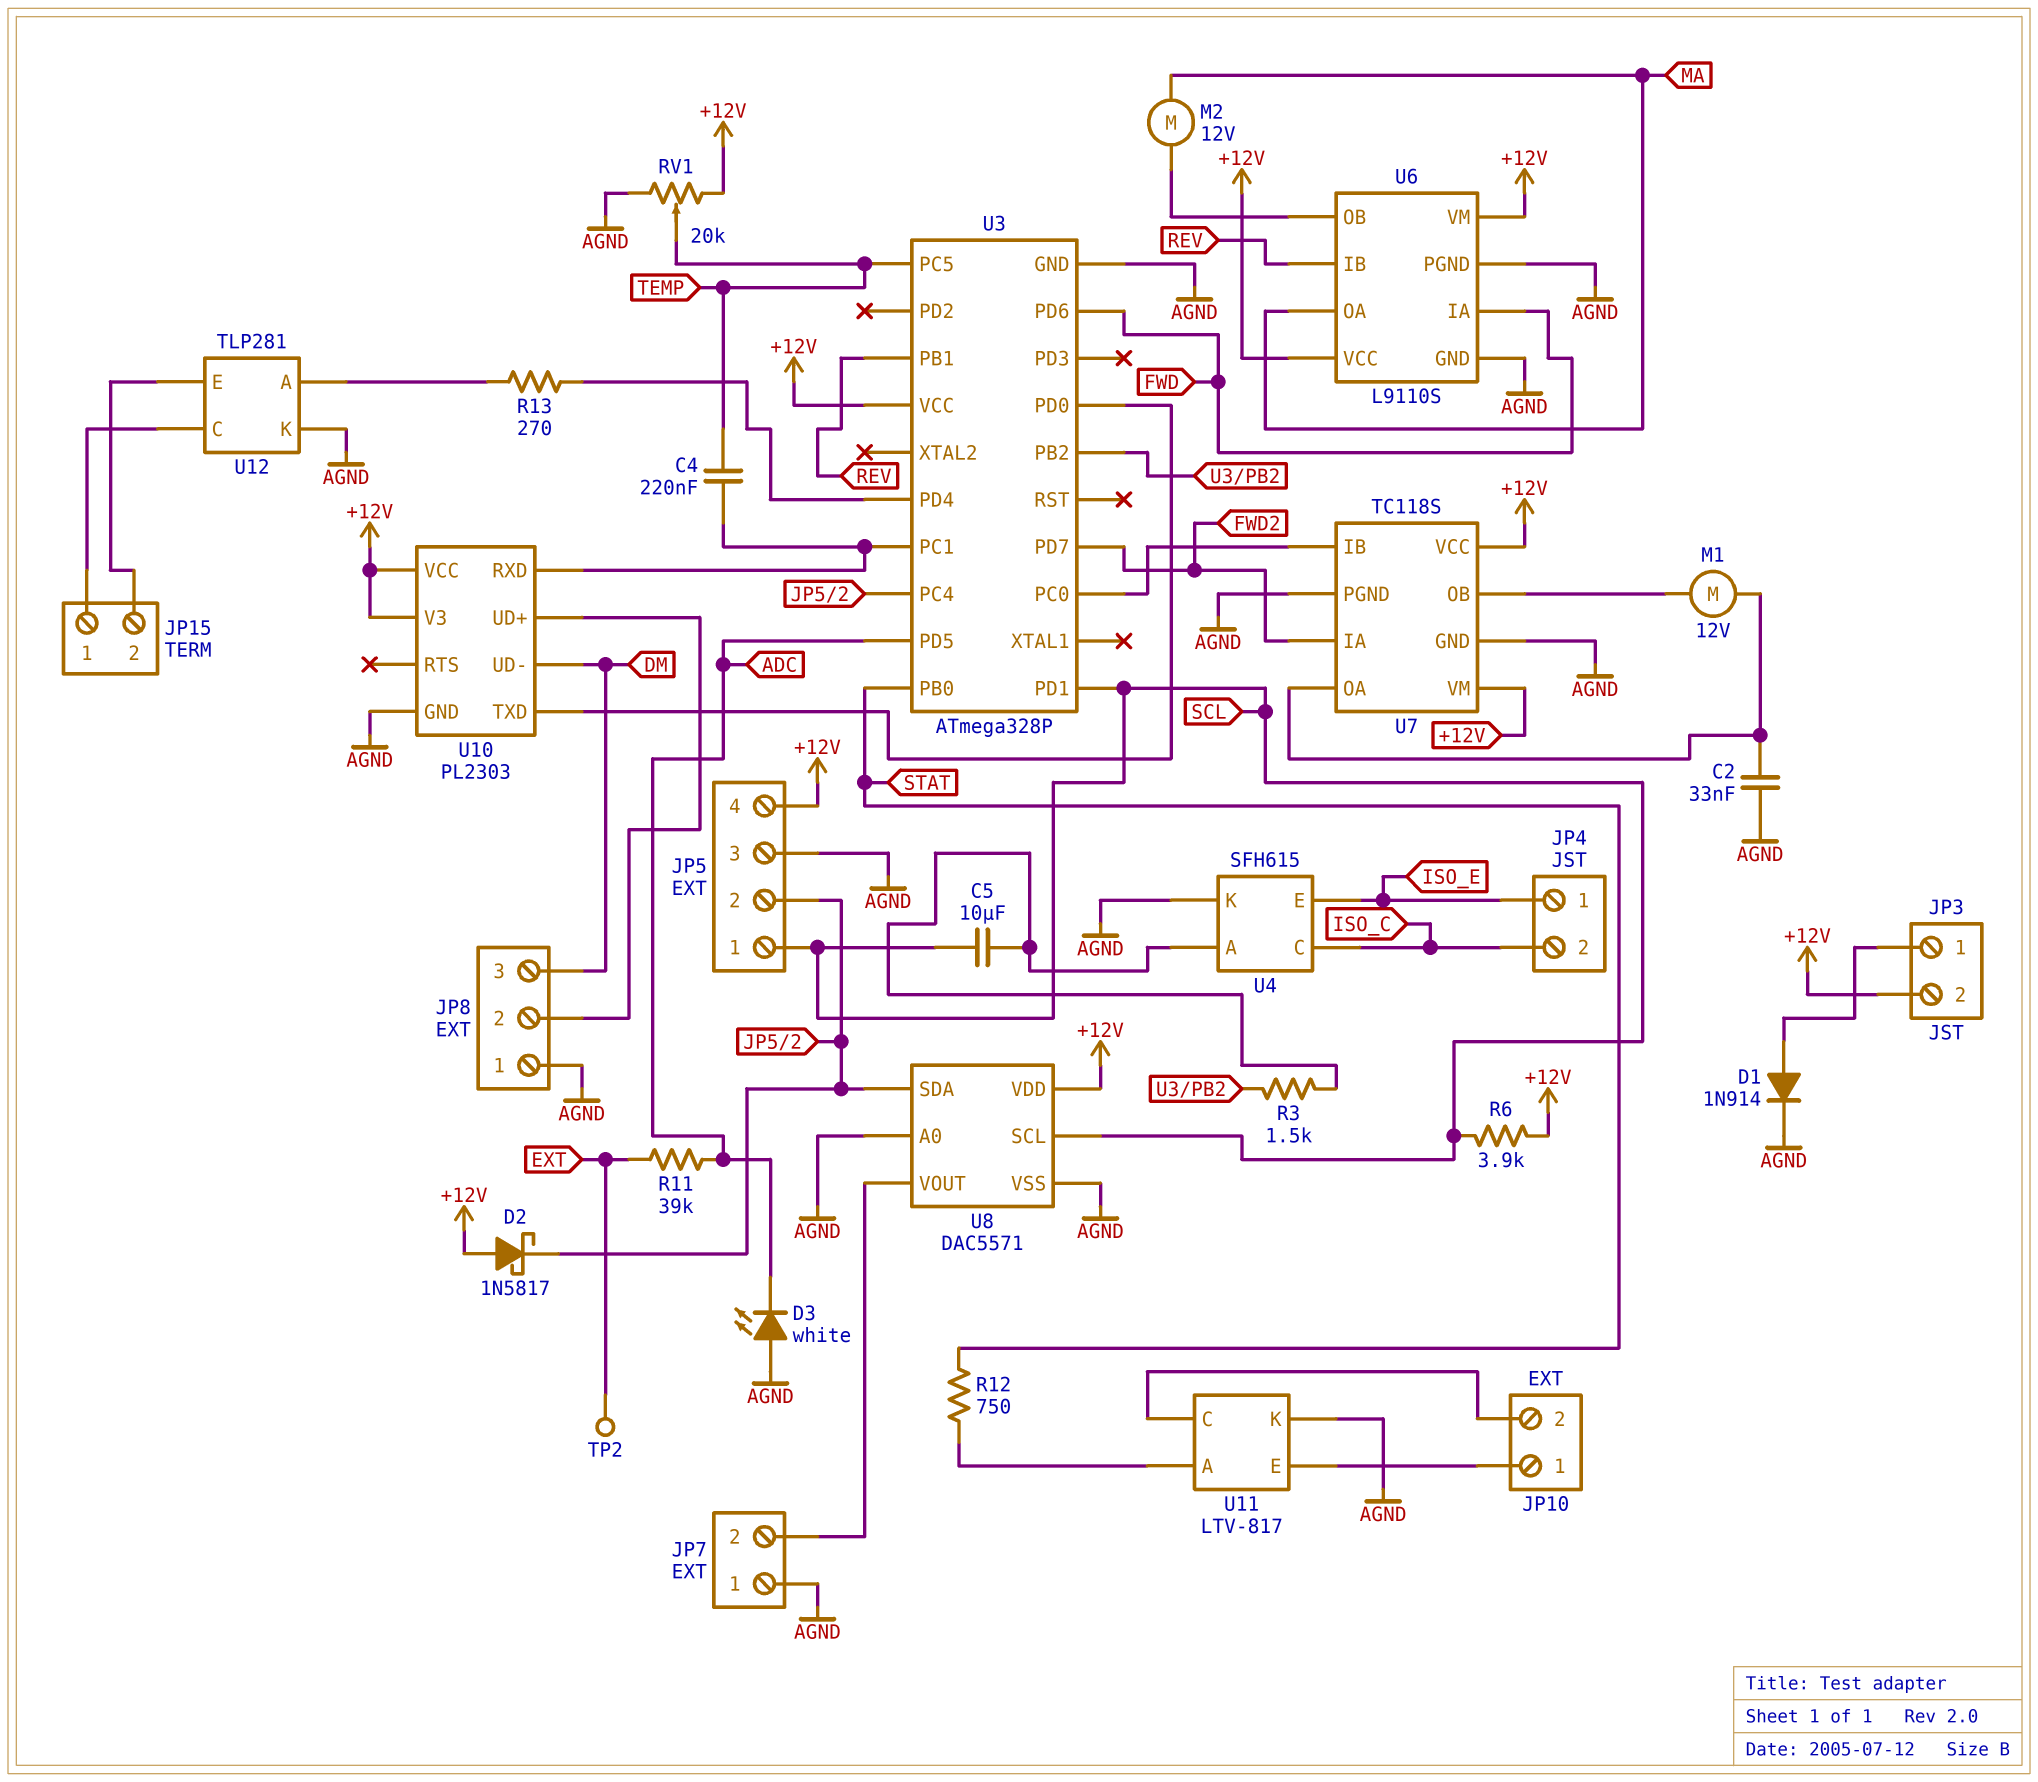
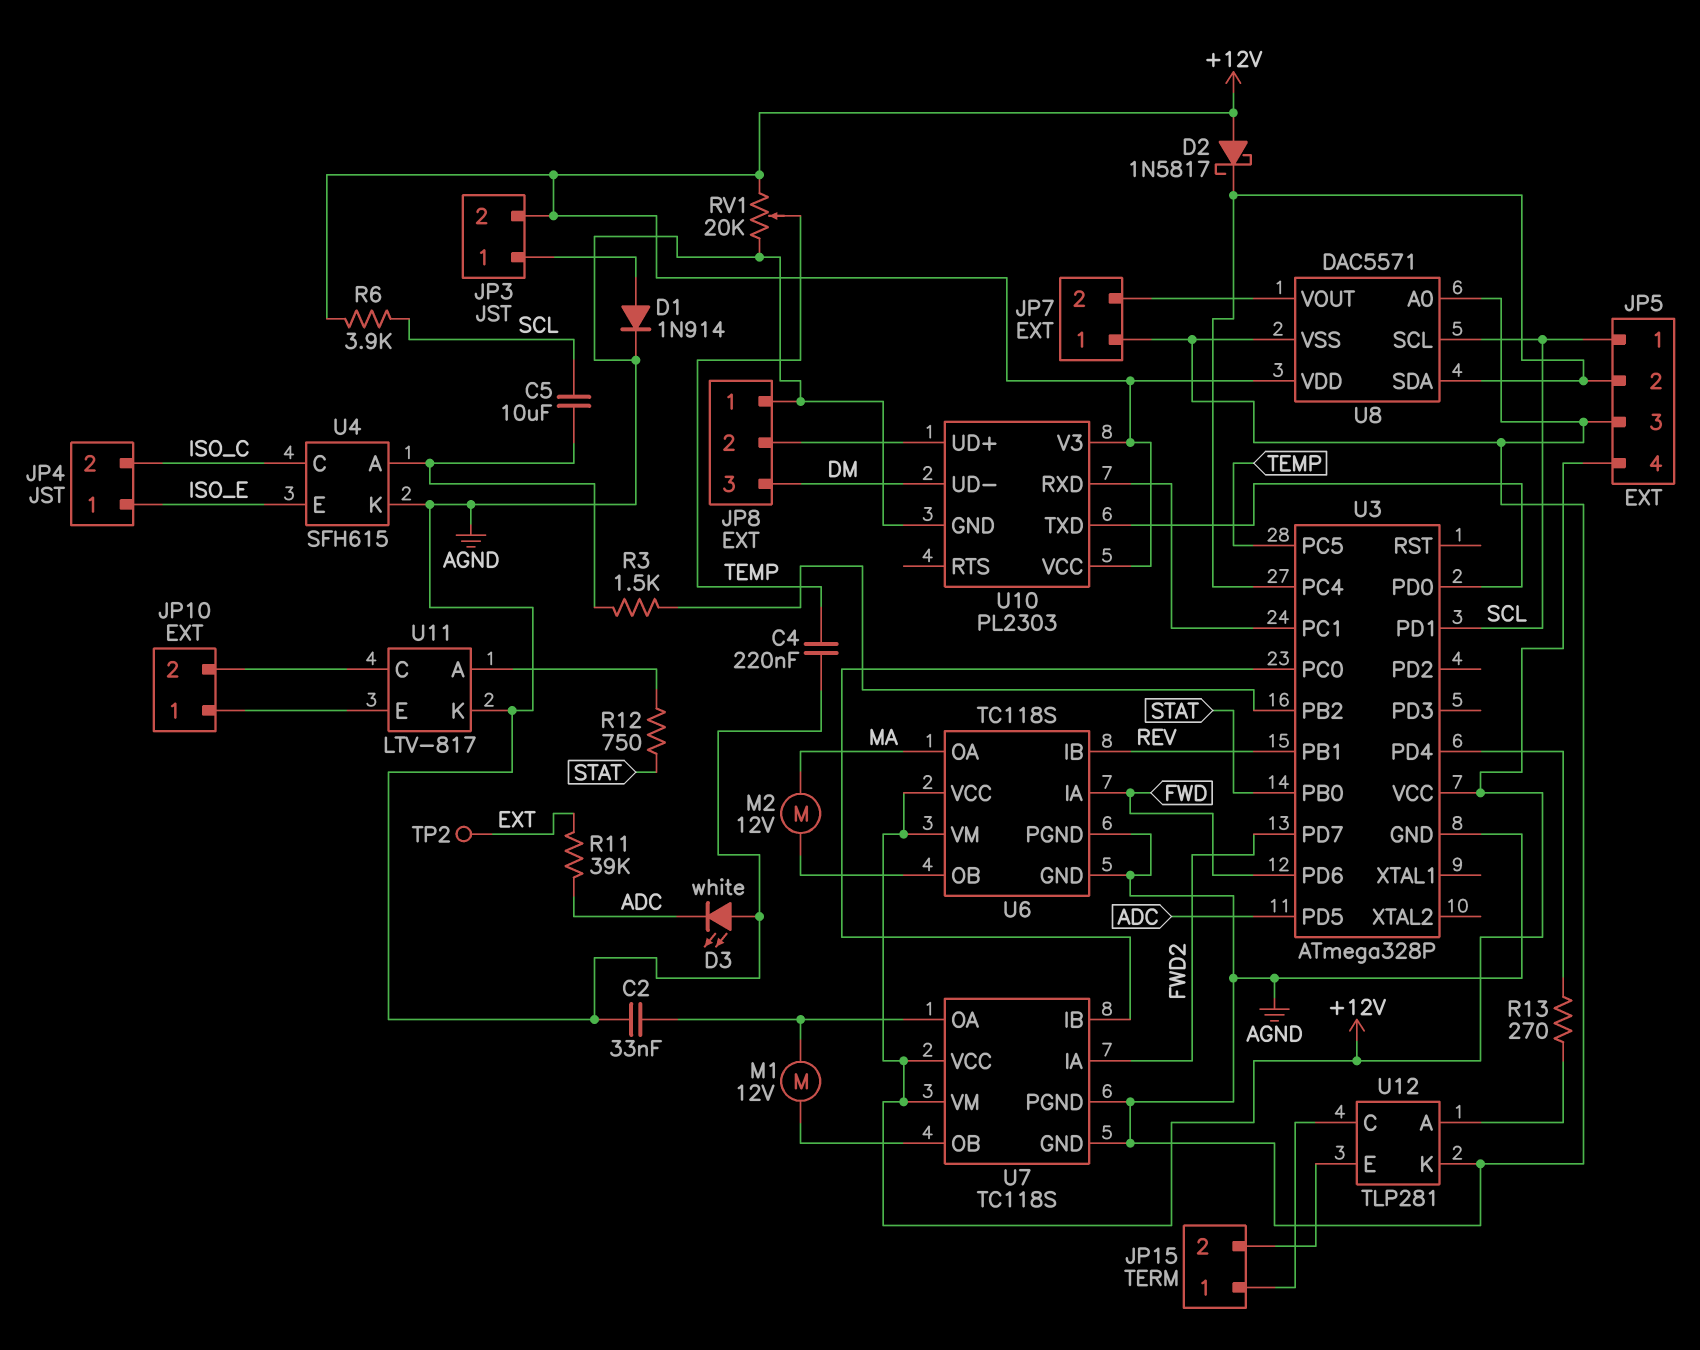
C4: 220nF (TEMP, U3/PC1) -> 220nF (AGND, TEMP)
U6: L9110S -> TC118S

